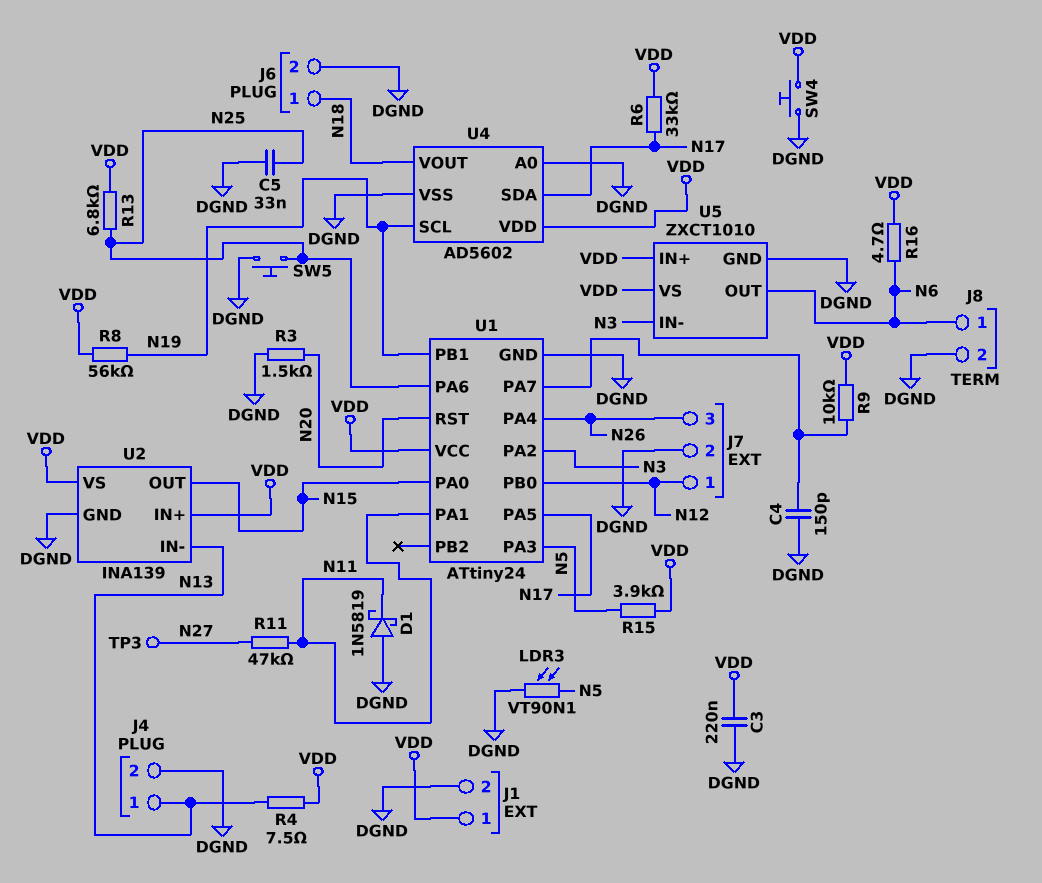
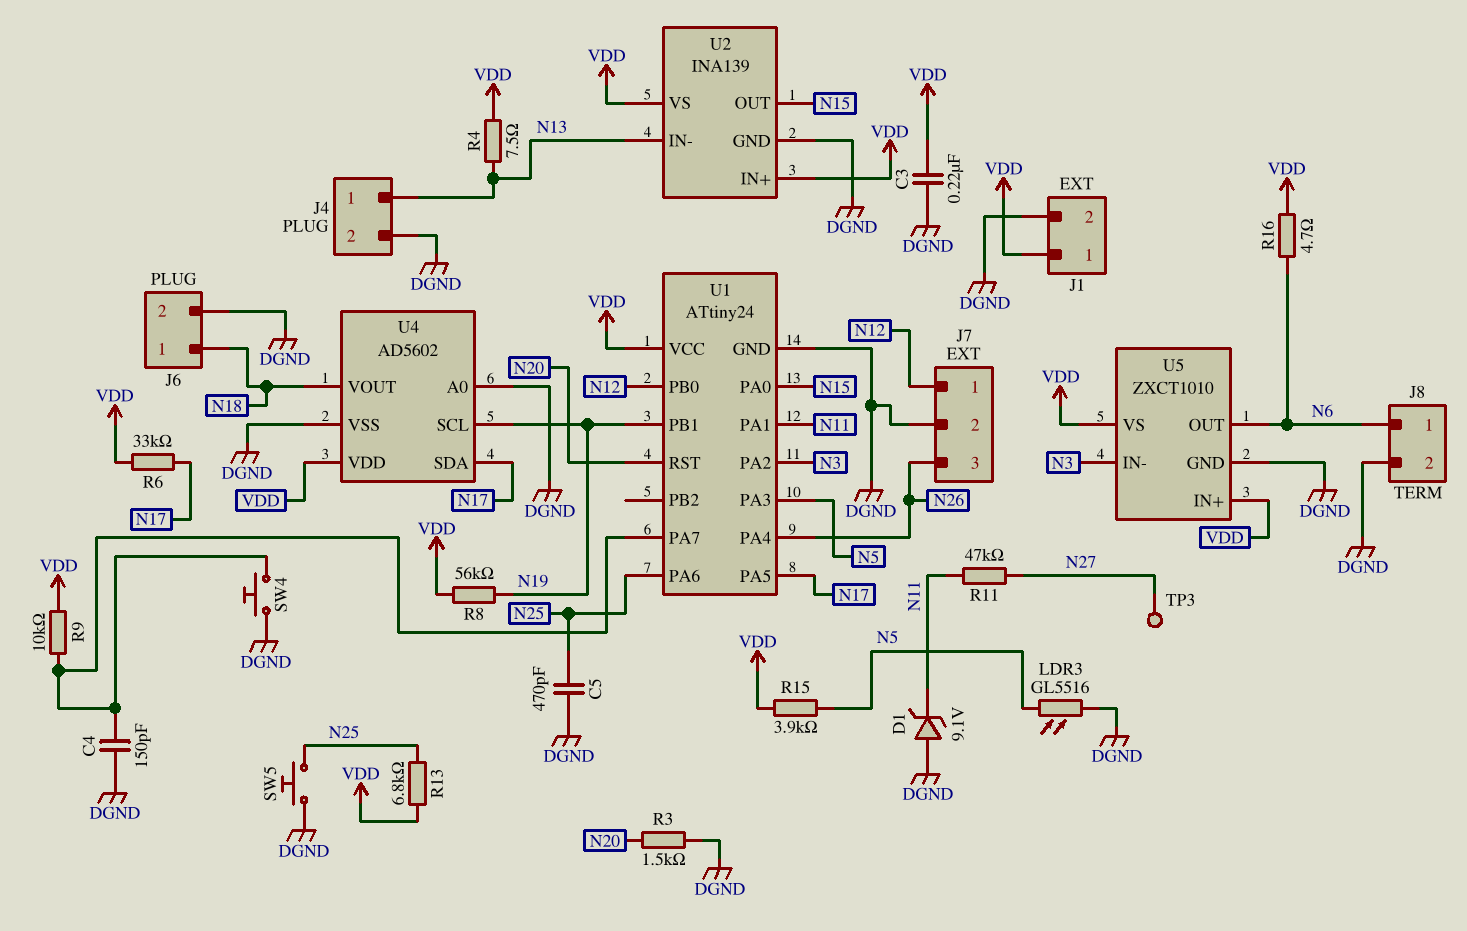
C5: 33nF (DGND, N25) -> 470pF (DGND, N25)
D1: schottky 1N5819 (A DGND, K N11) -> zener 9.1V (A DGND, K N11)
LDR3: VT90N1 (DGND, N5) -> GL5516 (DGND, N5)
SW4: button (DGND, VDD) -> button (DGND, U1/PA7)

